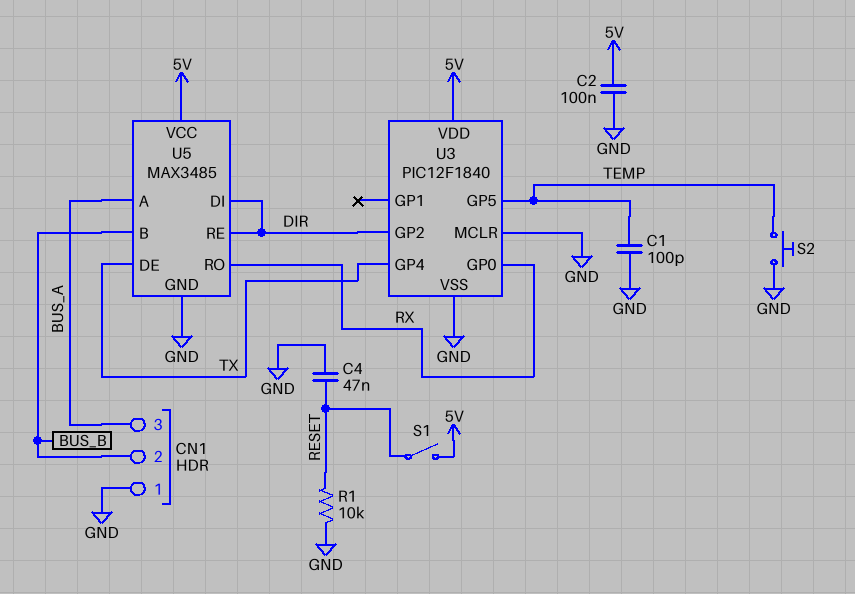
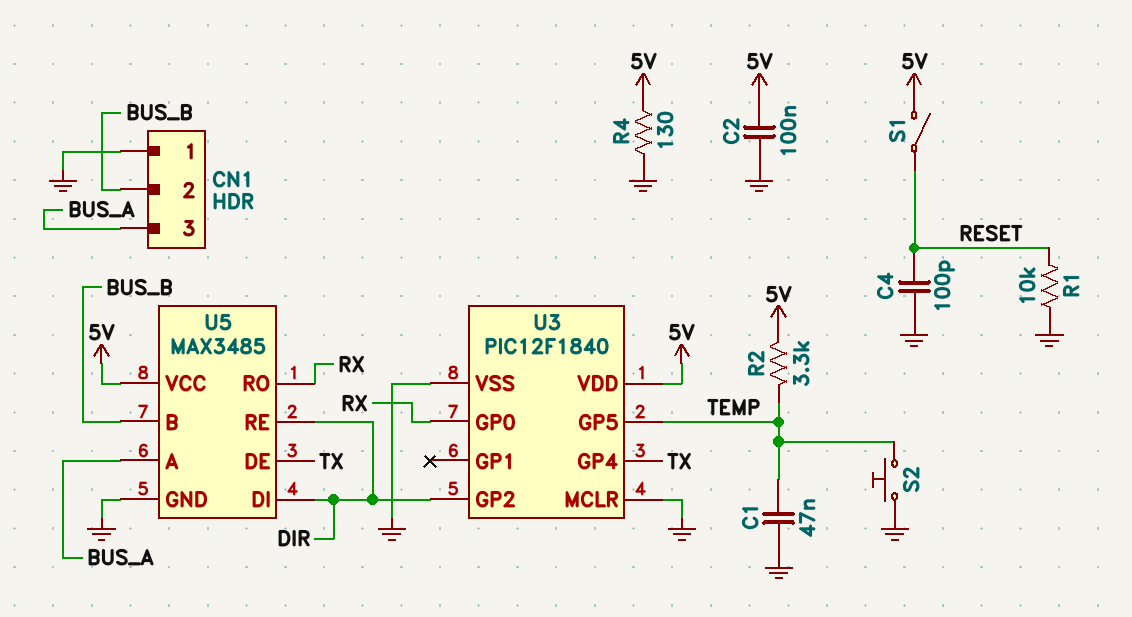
C1: 100pF (GND, TEMP) -> 47nF (GND, TEMP)
C4: 47nF (GND, RESET) -> 100pF (GND, RESET)
R2: none -> 3.3k (5V, TEMP)
R4: none -> 130 (5V, GND)

